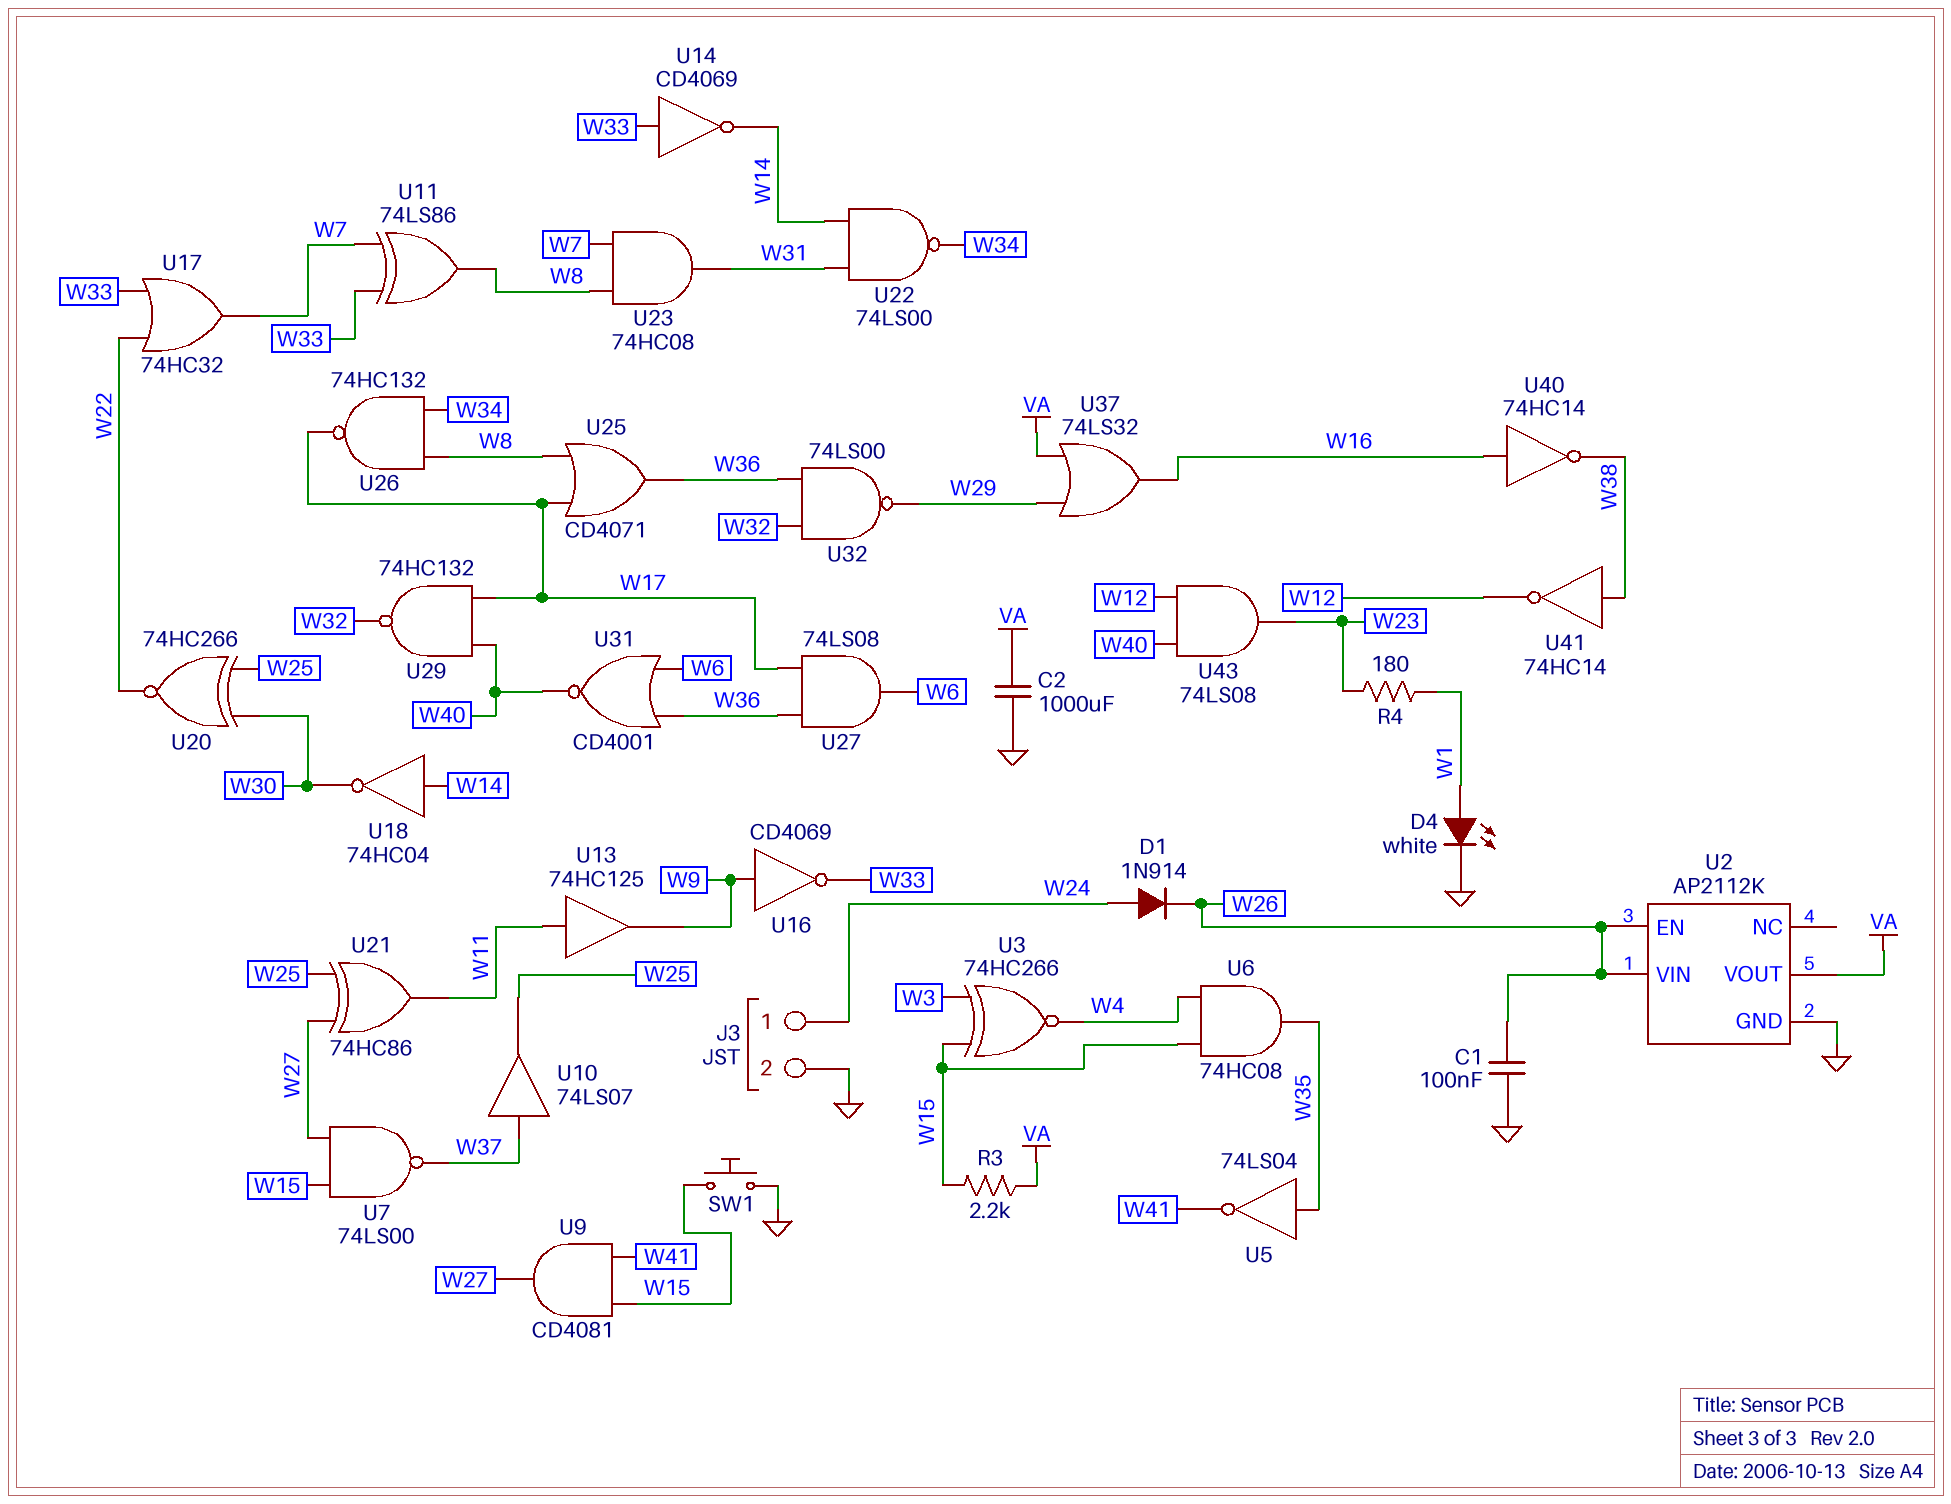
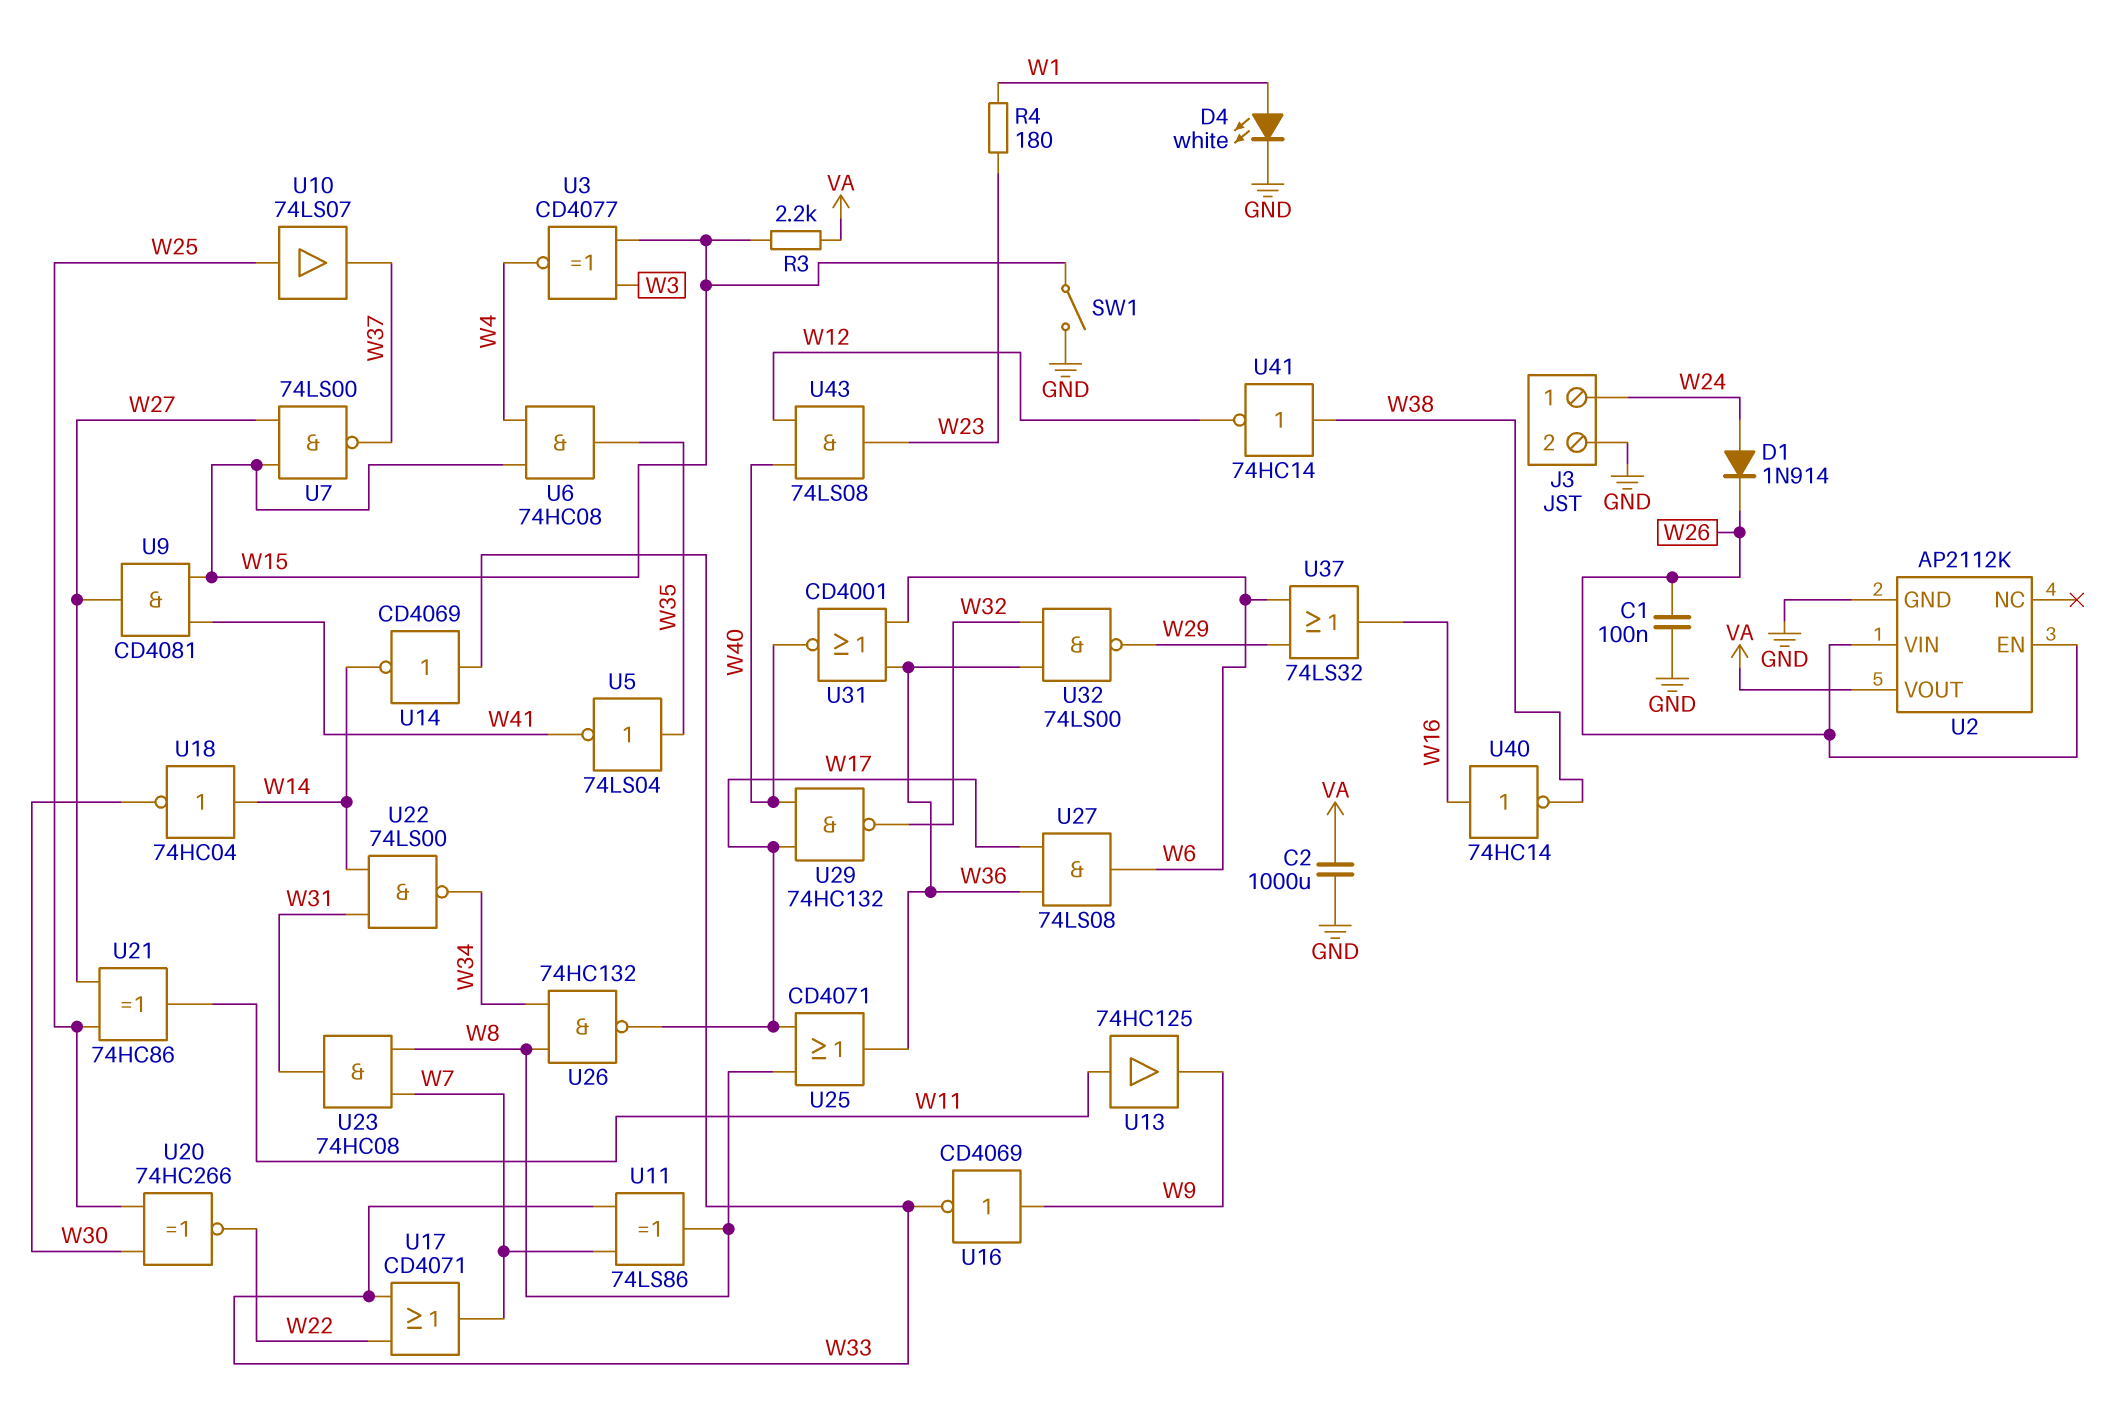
SW1: button (GND, W15) -> switch (GND, W15)
U3: XNOR 74HC266 (in W3, in W15, out W4) -> XNOR CD4077 (in W3, in W15, out W4)
U10: buffer 74LS07 (in W37, out W25) -> buffer 74LS07 (in W25, out W37)
U17: OR 74HC32 (in W22, in W33, out W7) -> OR CD4071 (in W22, in W33, out W7)
U37: OR 74LS32 (in VA, in W29, out W16) -> OR 74LS32 (in W6, in W29, out W16)

